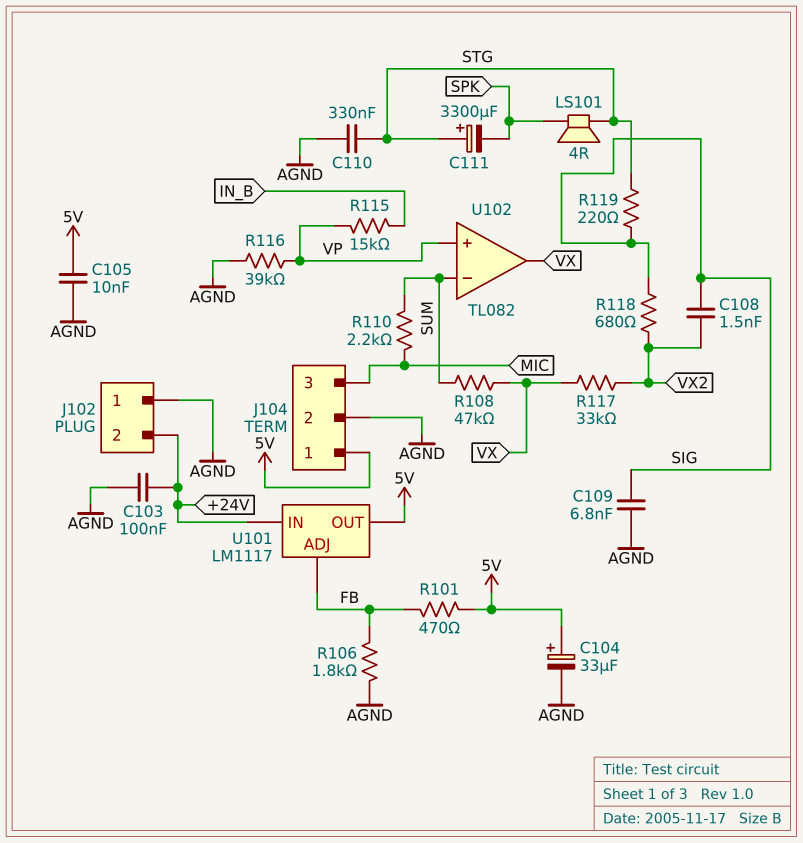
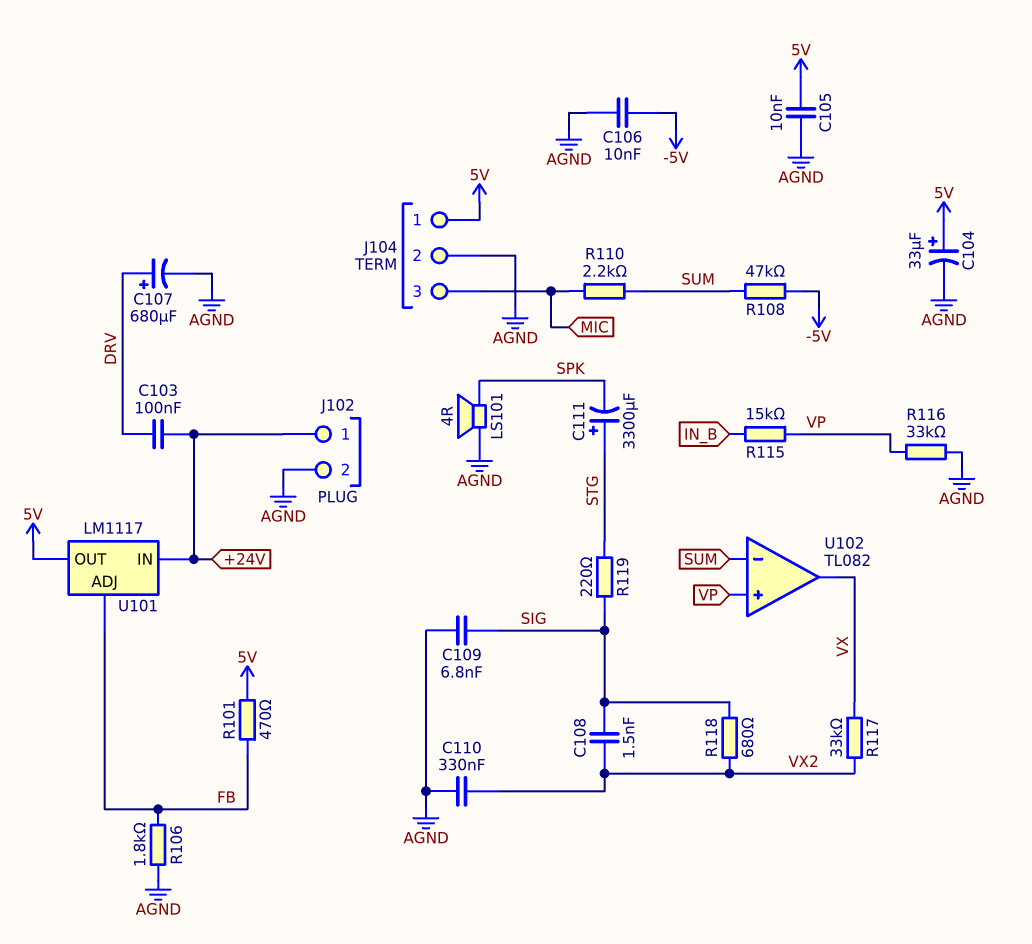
C103: 100nF (+24V, AGND) -> 100nF (+24V, DRV)
C106: none -> 10nF (-5V, AGND)
C107: none -> 680uF (plus DRV, minus AGND)
C110: 330nF (AGND, STG) -> 330nF (AGND, VX2)
J102 pin 1: AGND -> +24V
J102 pin 2: +24V -> AGND
LS101: speaker 4R (SPK, STG) -> speaker 4R (AGND, SPK)
R108: 47k (SUM, VX) -> 47k (-5V, SUM)
R116: 39k (AGND, VP) -> 33k (AGND, VP)

